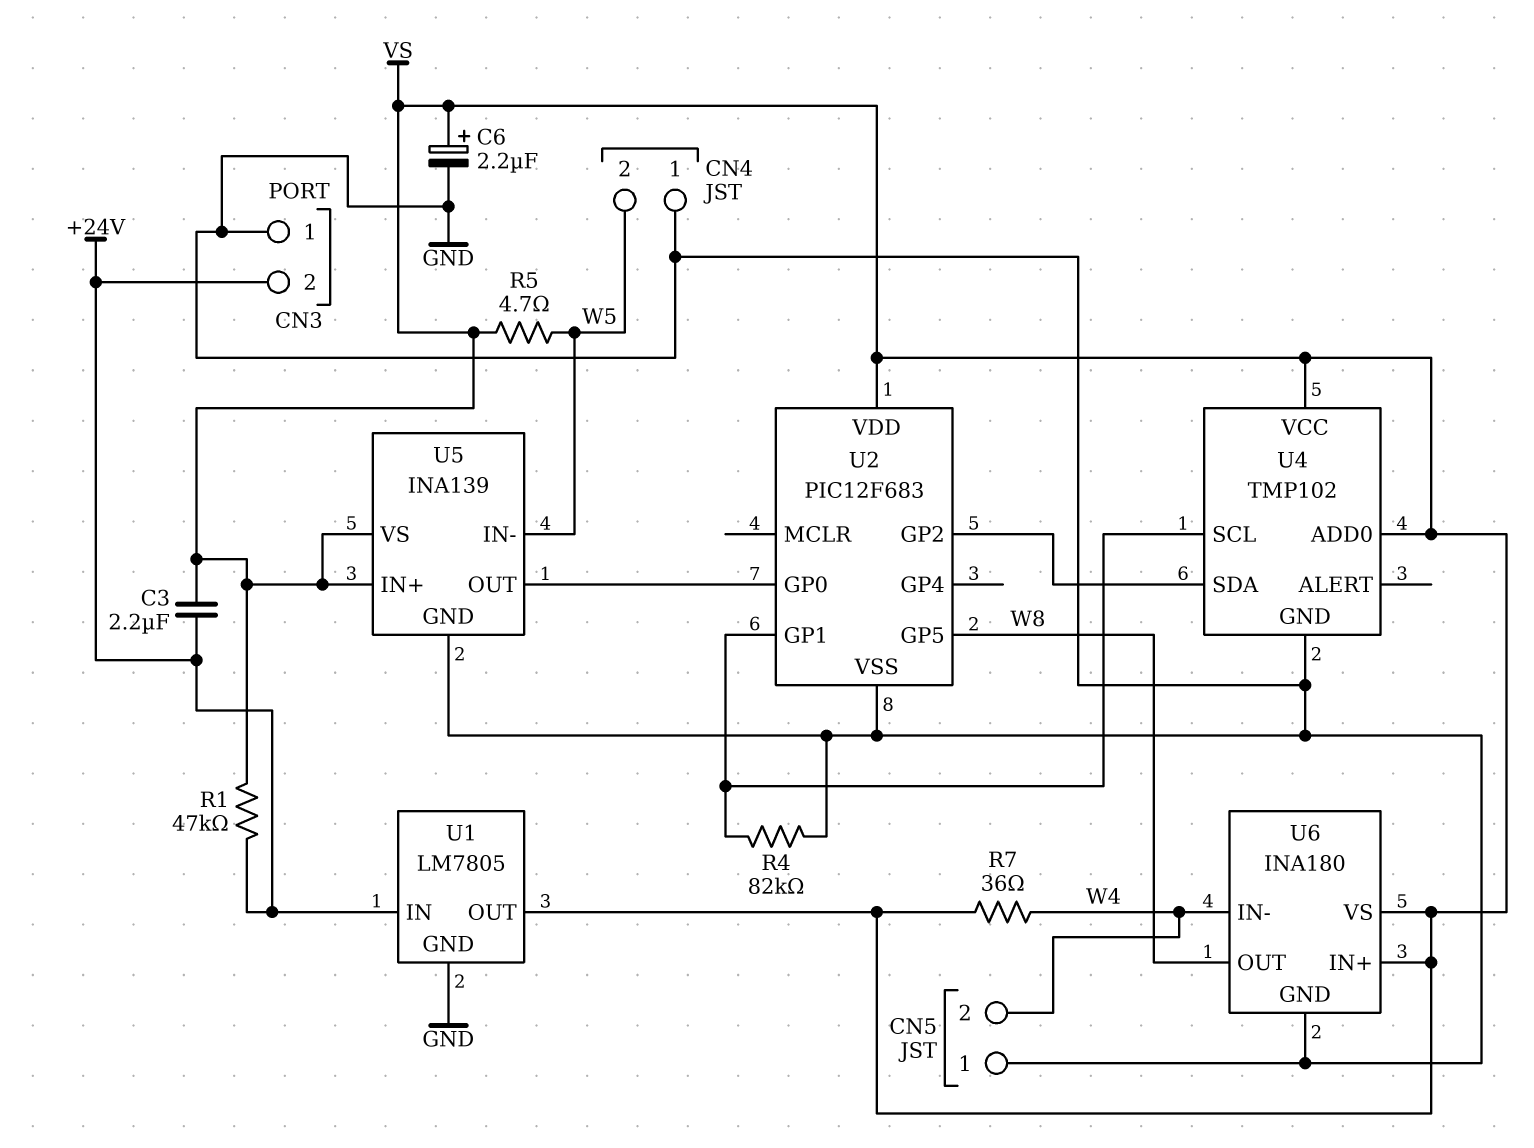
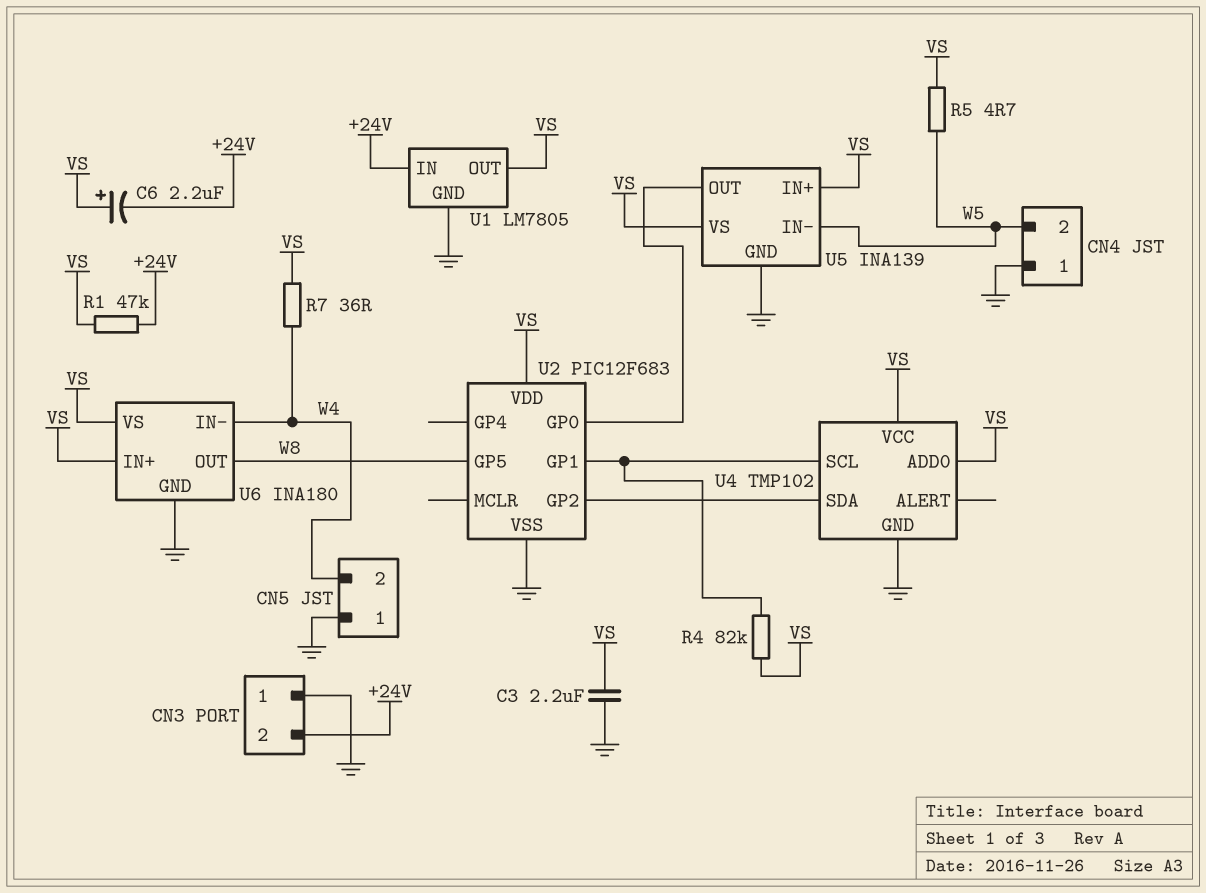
C3: 2.2uF (+24V, VS) -> 2.2uF (GND, VS)
C6: 2.2uF (plus VS, minus GND) -> 2.2uF (plus VS, minus +24V)
R4: 82k (GND, U2/GP1) -> 82k (U2/GP1, VS)

